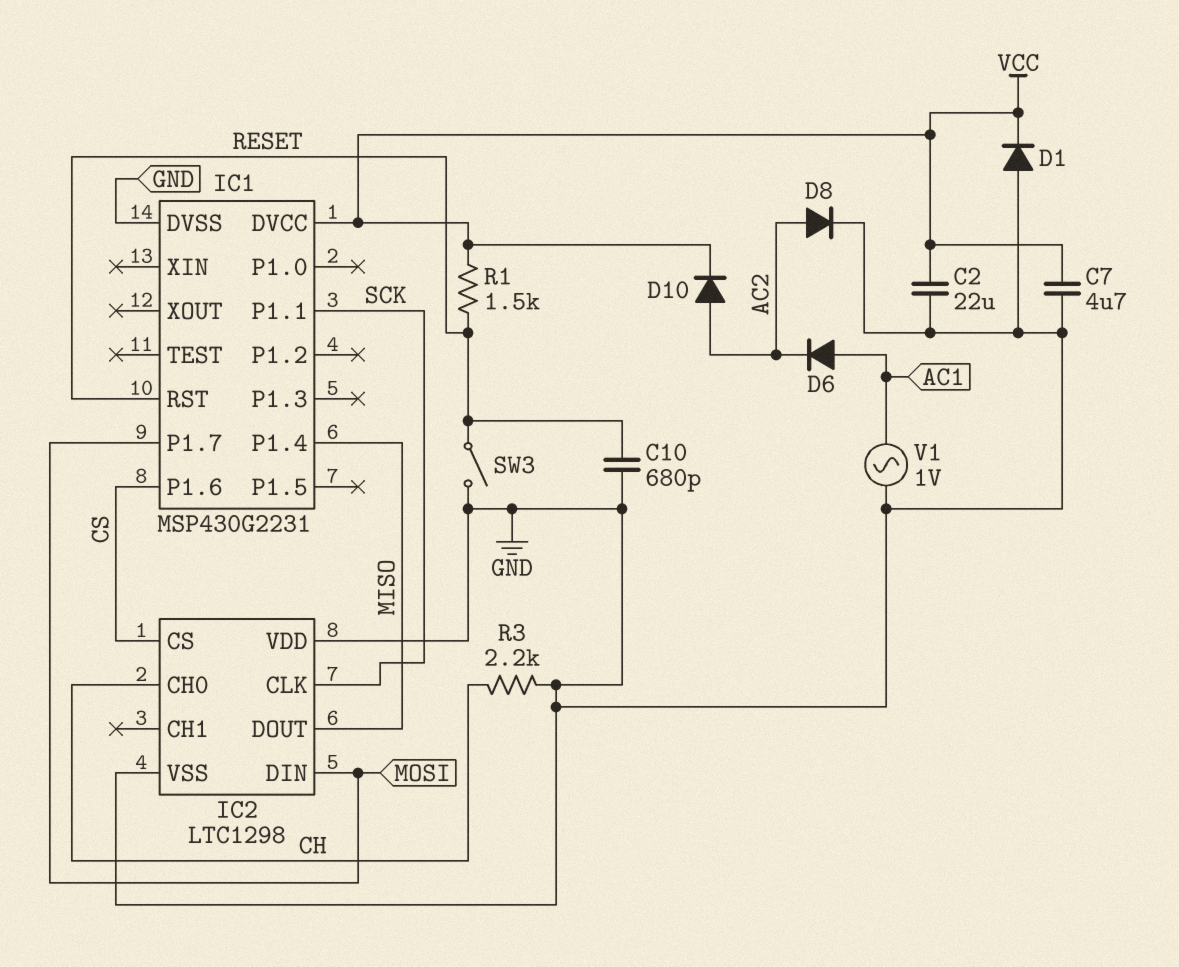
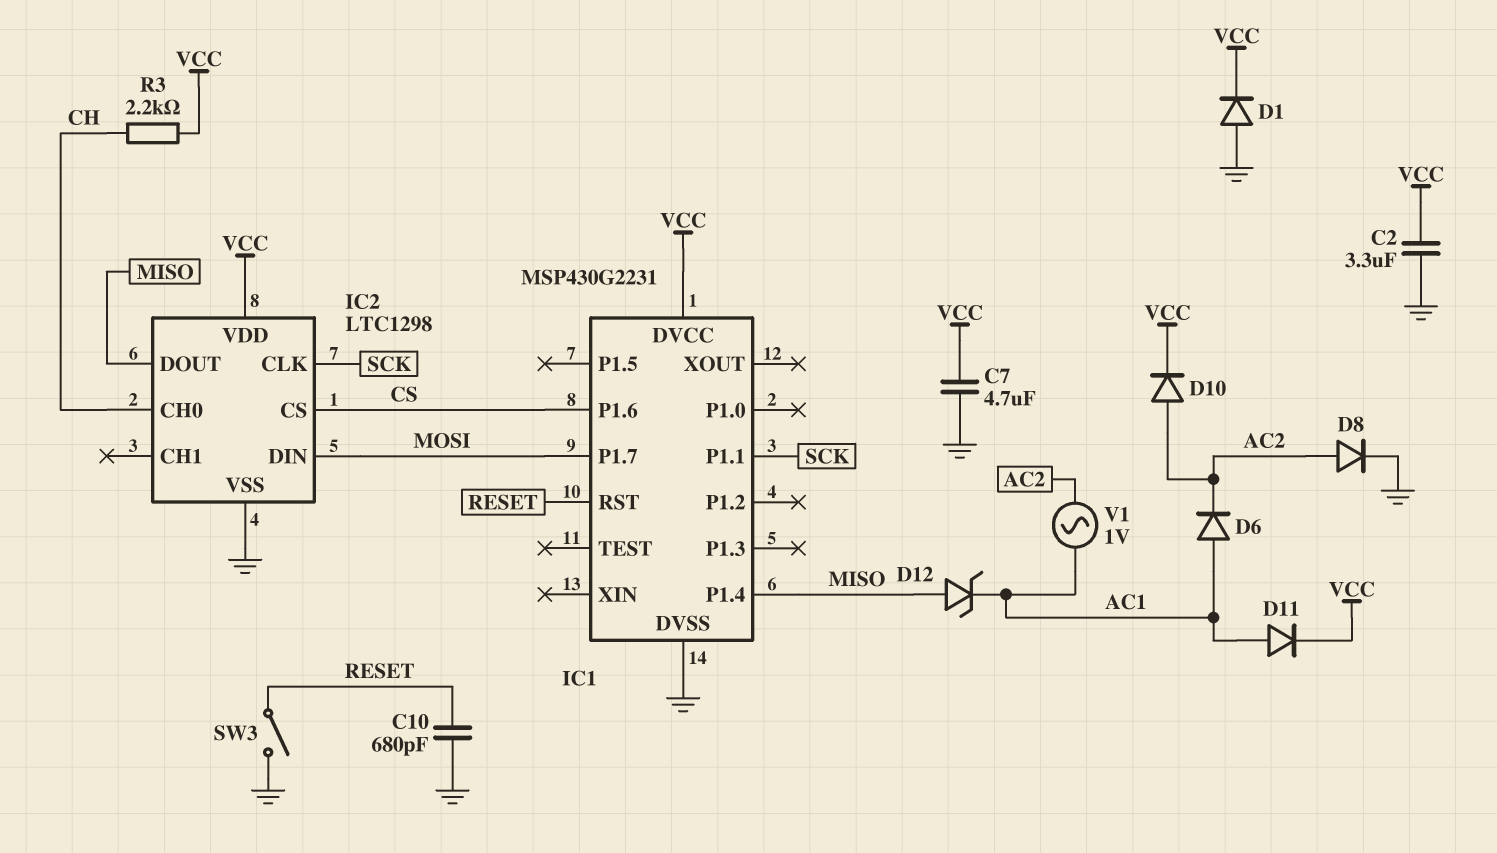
C2: 22uF (GND, VCC) -> 3.3uF (GND, VCC)
D11: none -> diode (A AC1, K VCC)
D12: none -> zener (A MISO, K AC1)
IC2 pin VDD: GND -> VCC
R1: 1.5k (RESET, VCC) -> none
R3: 2.2k (CH, GND) -> 2.2k (CH, VCC)
V1: AC 1V (AC1, GND) -> AC 1V (AC1, AC2)

